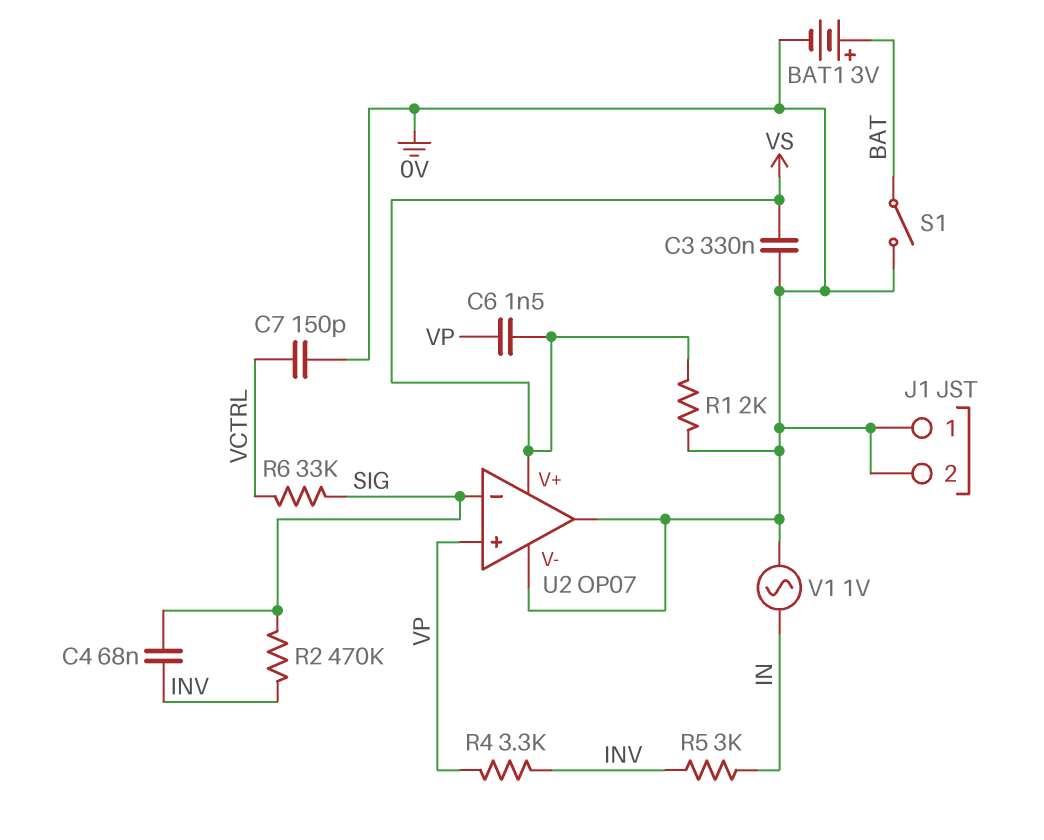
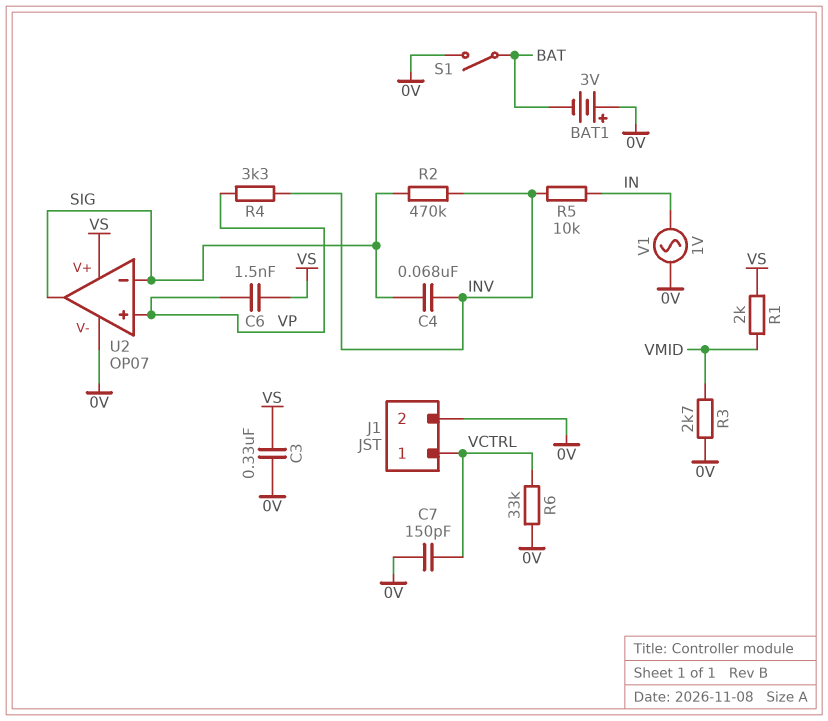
BAT1: 3V (plus BAT, minus 0V) -> 3V (plus 0V, minus BAT)
J1 pin 1: 0V -> VCTRL
R1: 2k (0V, VS) -> 2k (VMID, VS)
R3: none -> 2.7k (0V, VMID)
R5: 3k (IN, INV) -> 10k (IN, INV)
R6: 33k (SIG, VCTRL) -> 33k (0V, VCTRL)
U2 pin out: 0V -> SIG

